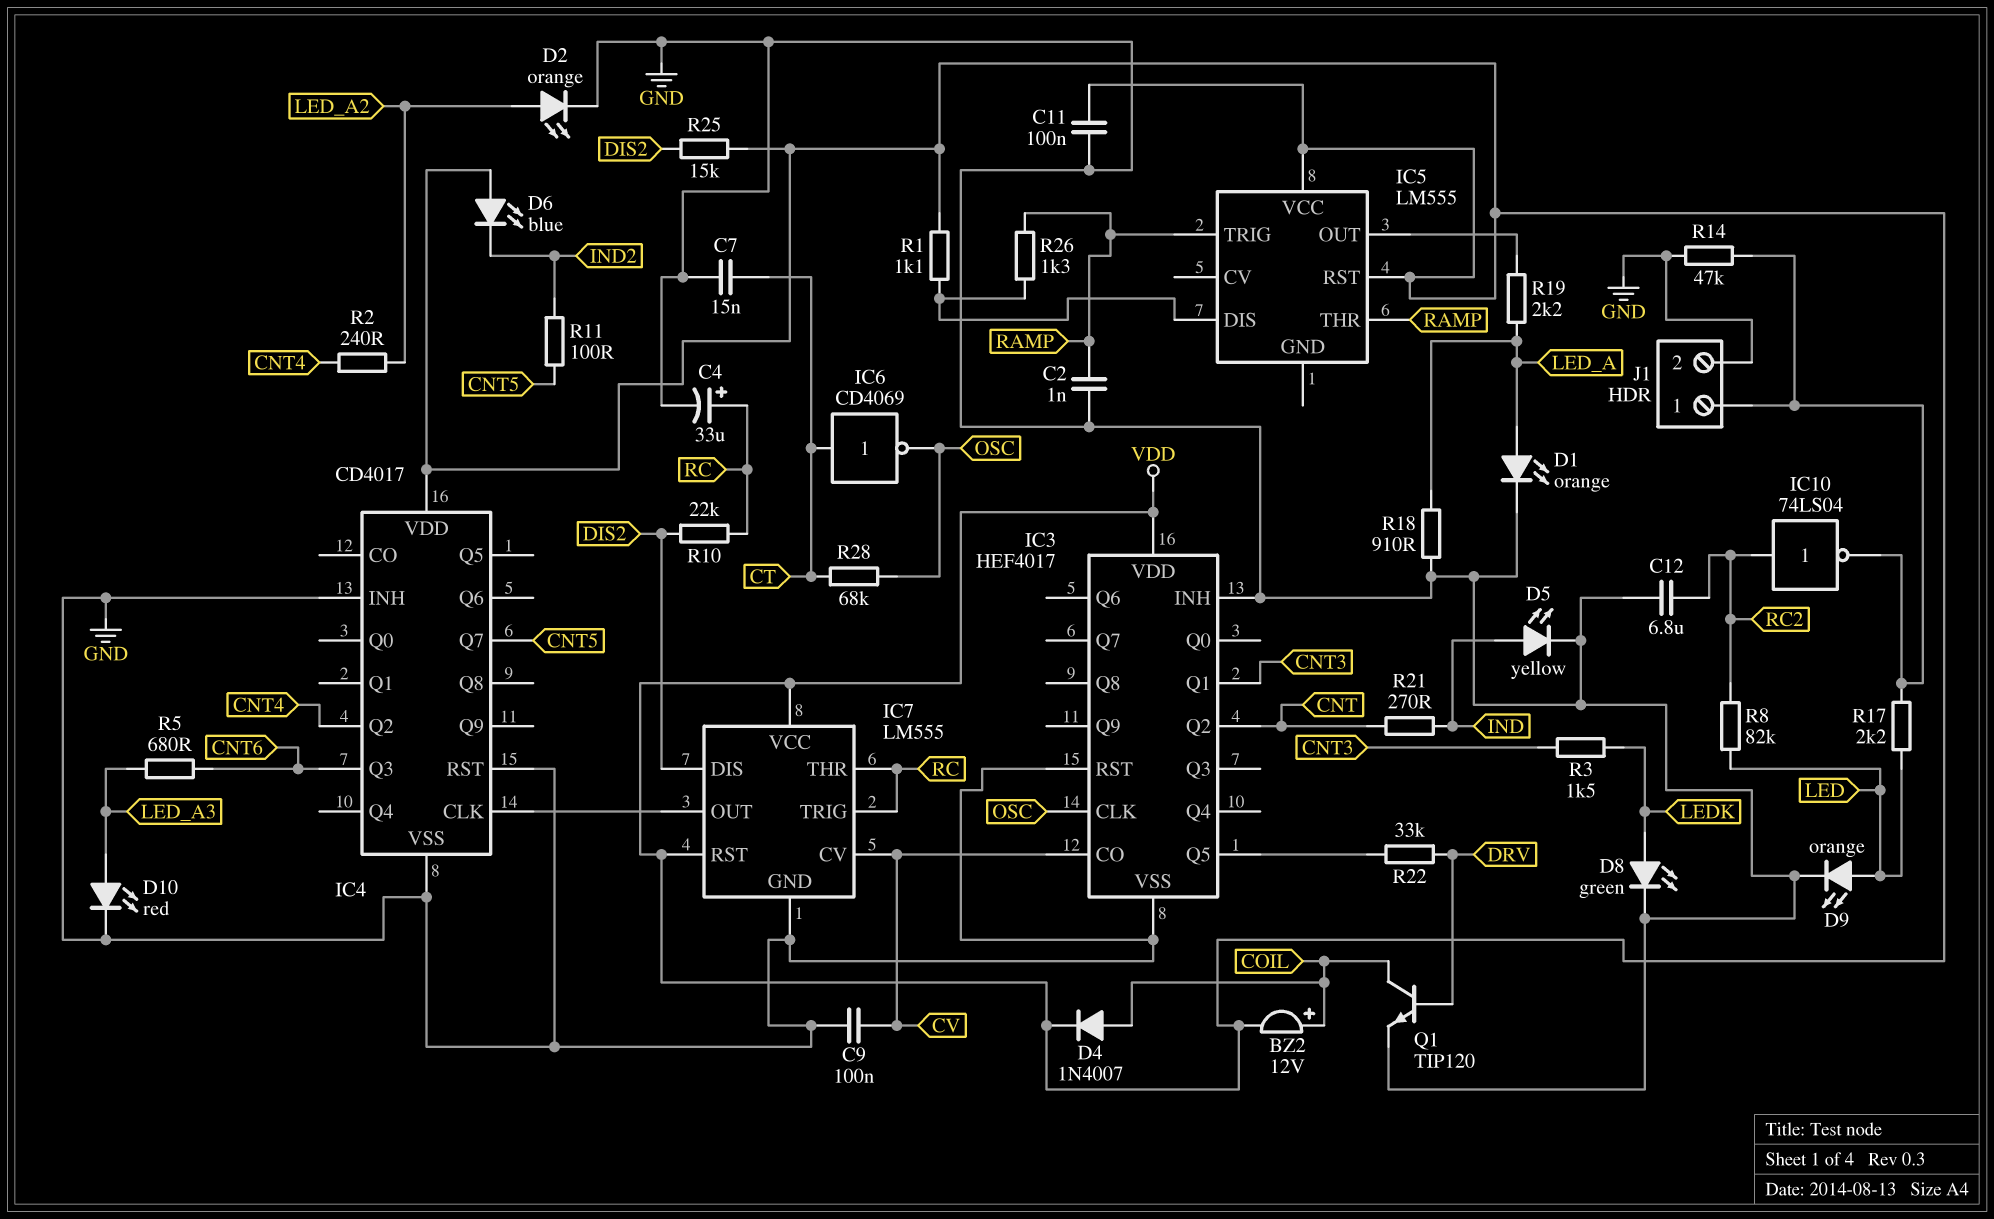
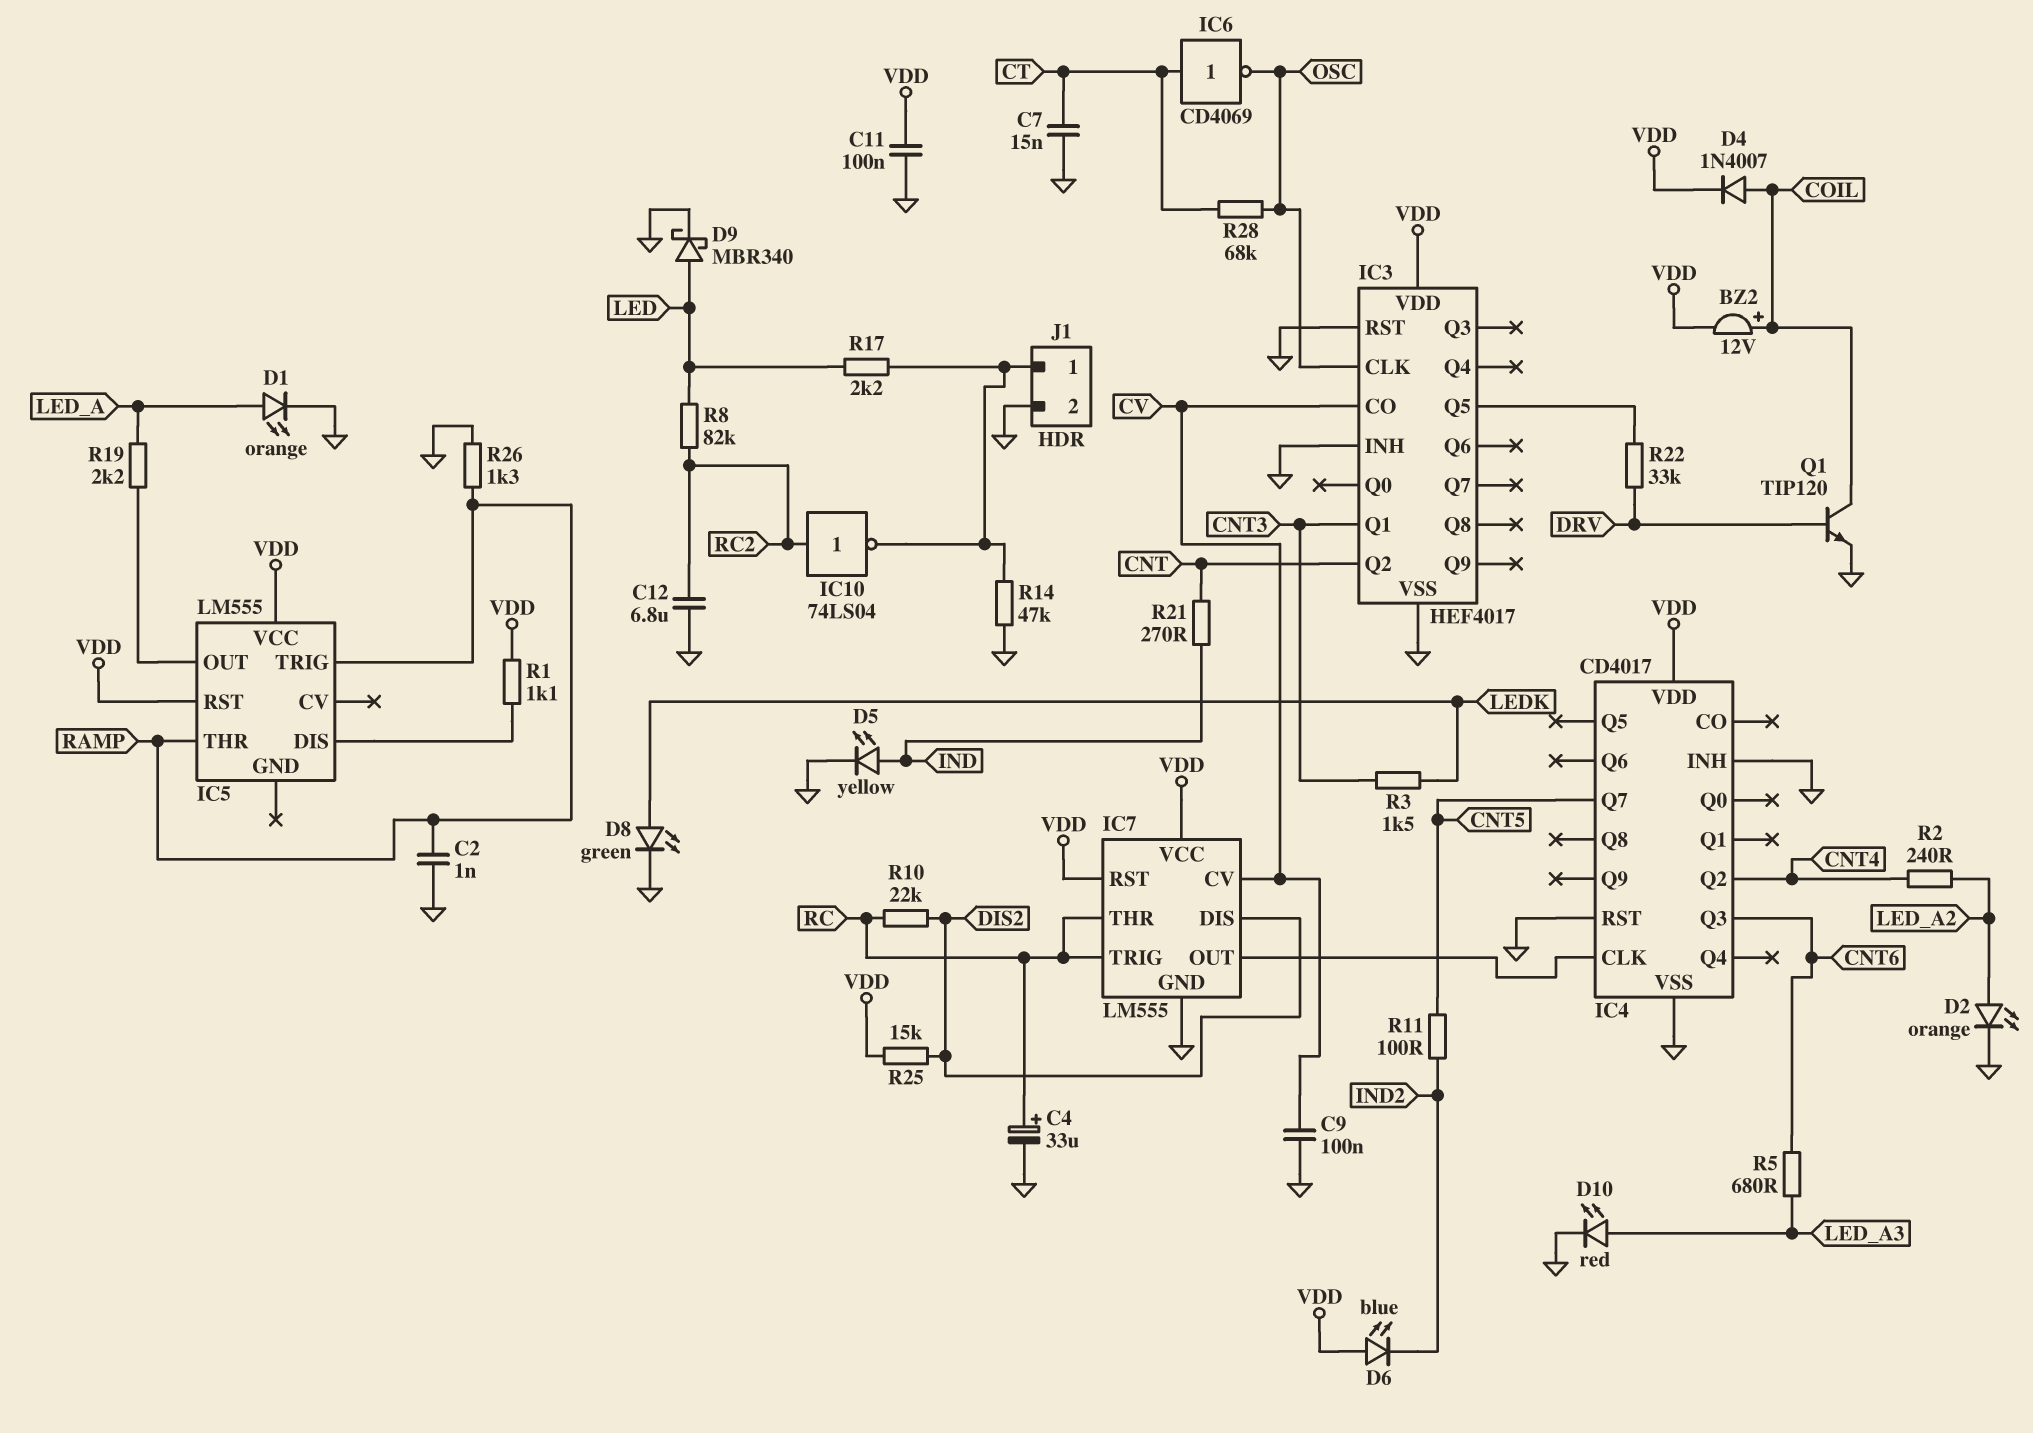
D9: LED orange (A LED, K GND) -> schottky MBR340 (A LED, K GND)
R18: 910 (GND, LED_A) -> none
R26: 1.3k (IC5/DIS, RAMP) -> 1.3k (GND, RAMP)

